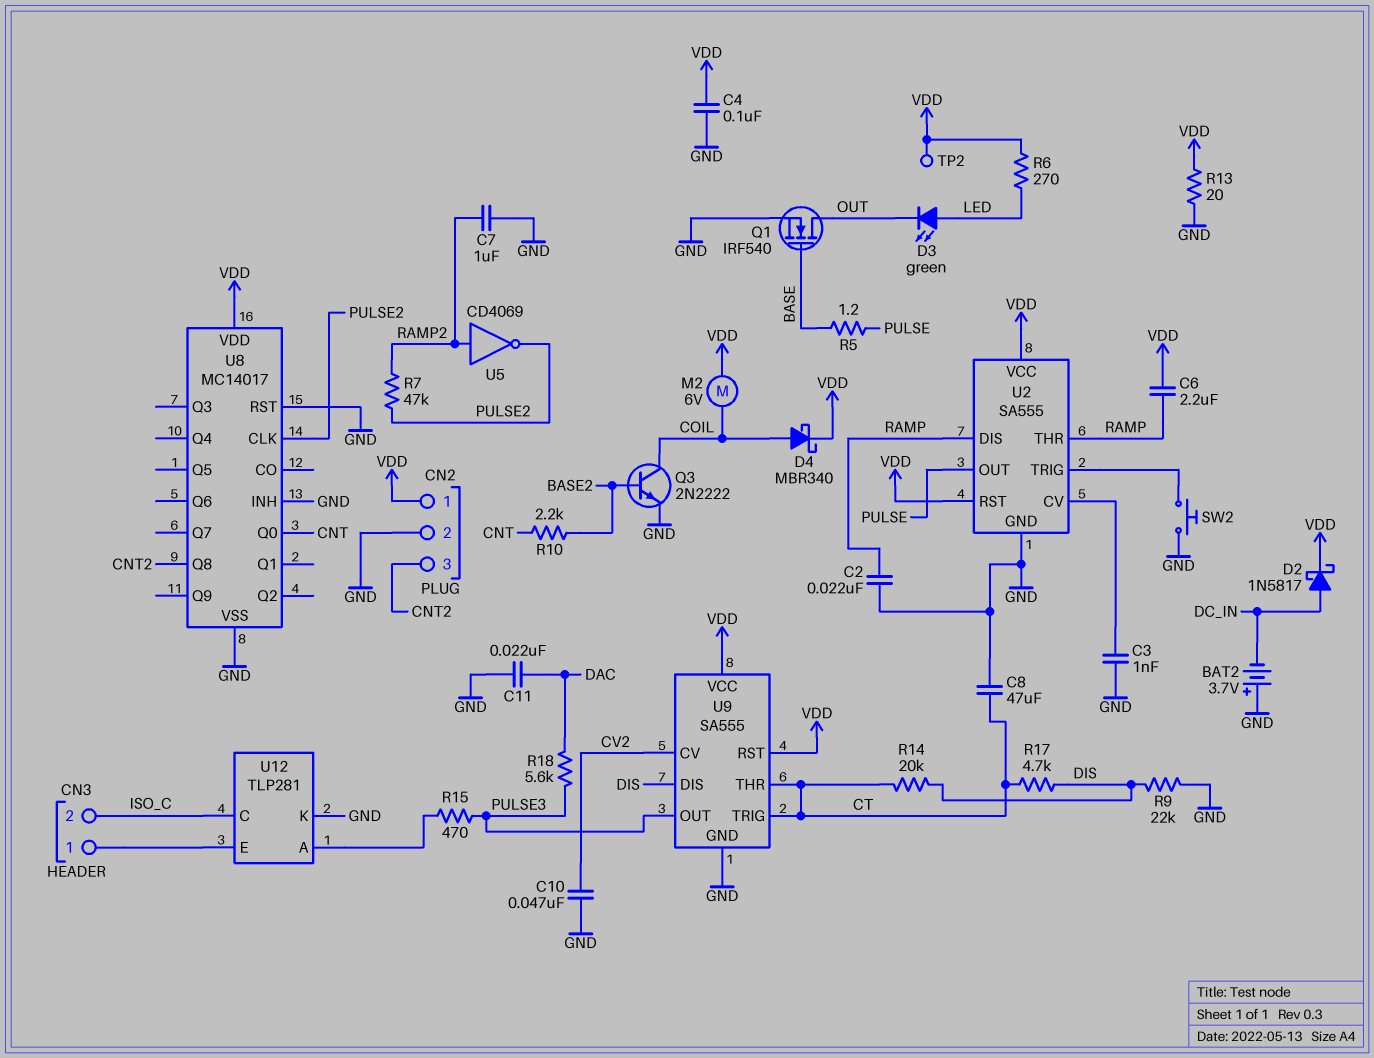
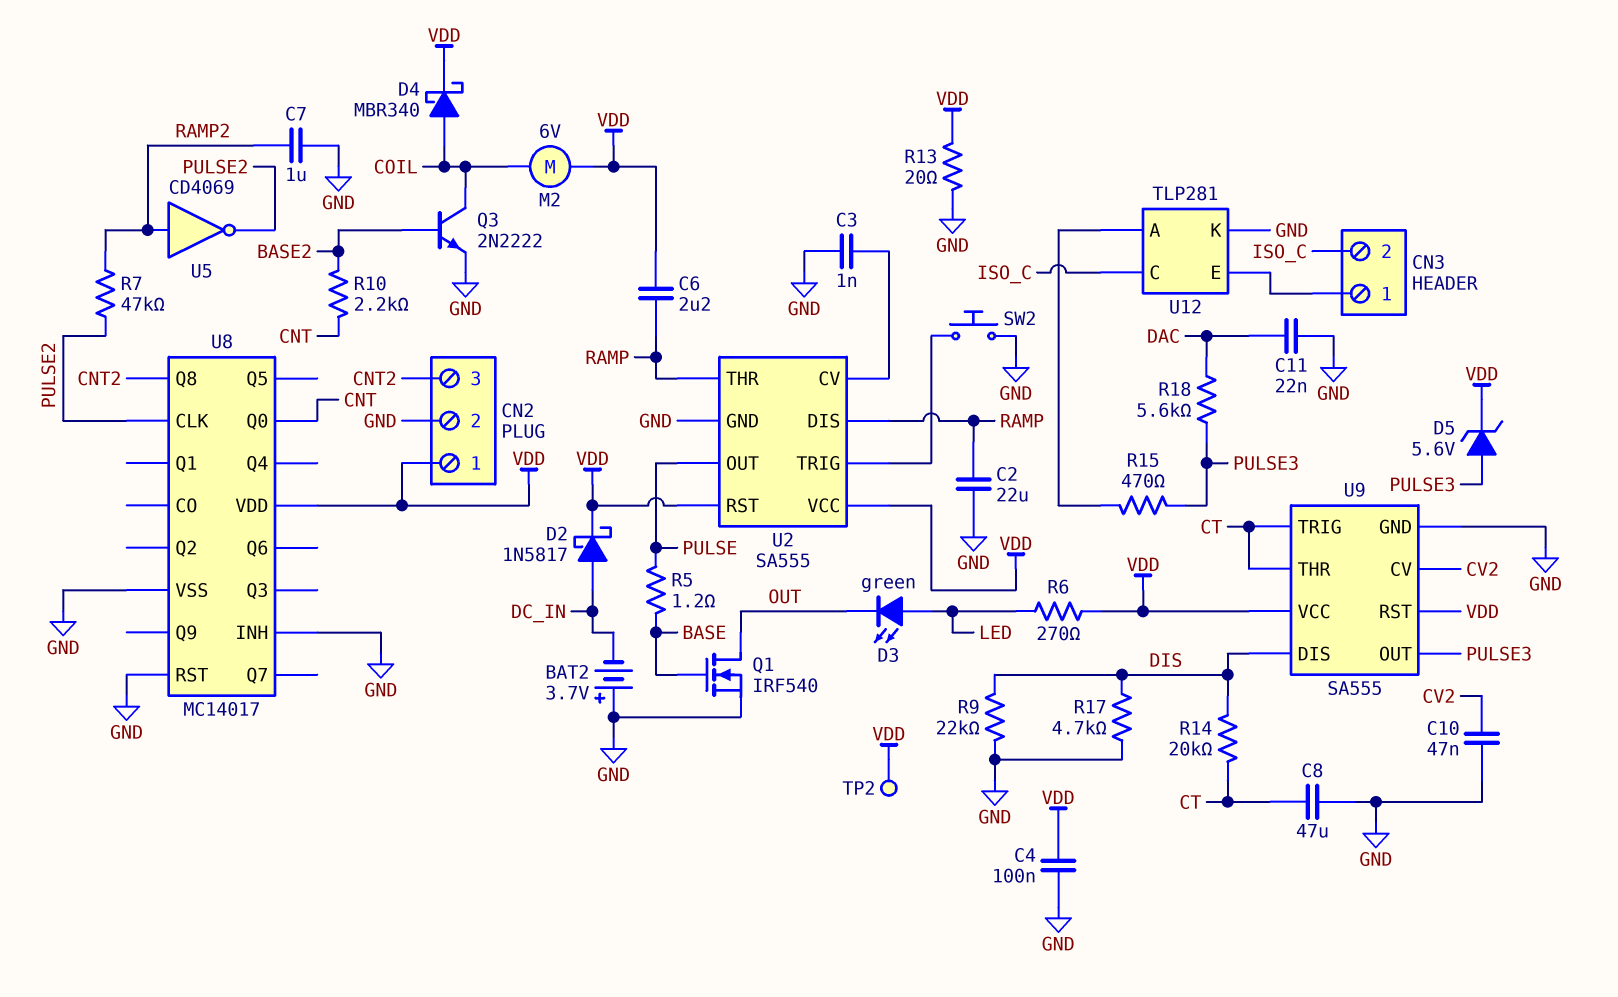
C2: 22nF (GND, RAMP) -> 22uF (GND, RAMP)
D5: none -> zener 5.6V (A PULSE3, K VDD)
R17: 4.7k (CT, DIS) -> 4.7k (DIS, GND)

